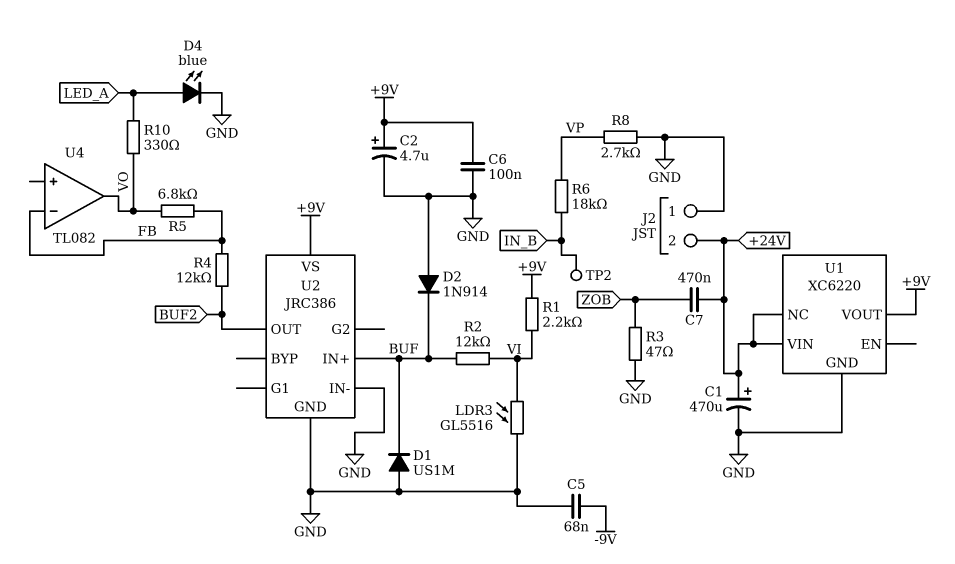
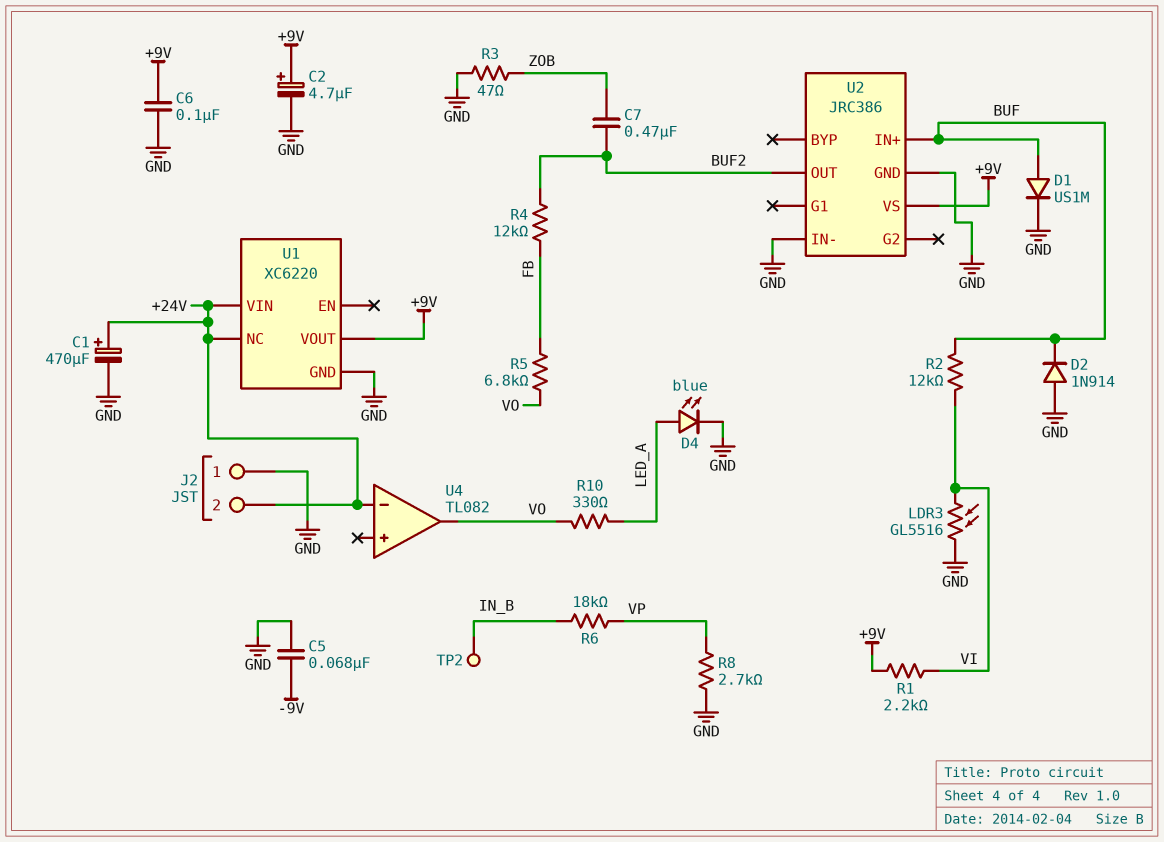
C7: 470nF (+24V, ZOB) -> 470nF (BUF2, ZOB)
D1: diode US1M (A GND, K BUF) -> diode US1M (A BUF, K GND)
U4 pin in-: FB -> +24V

